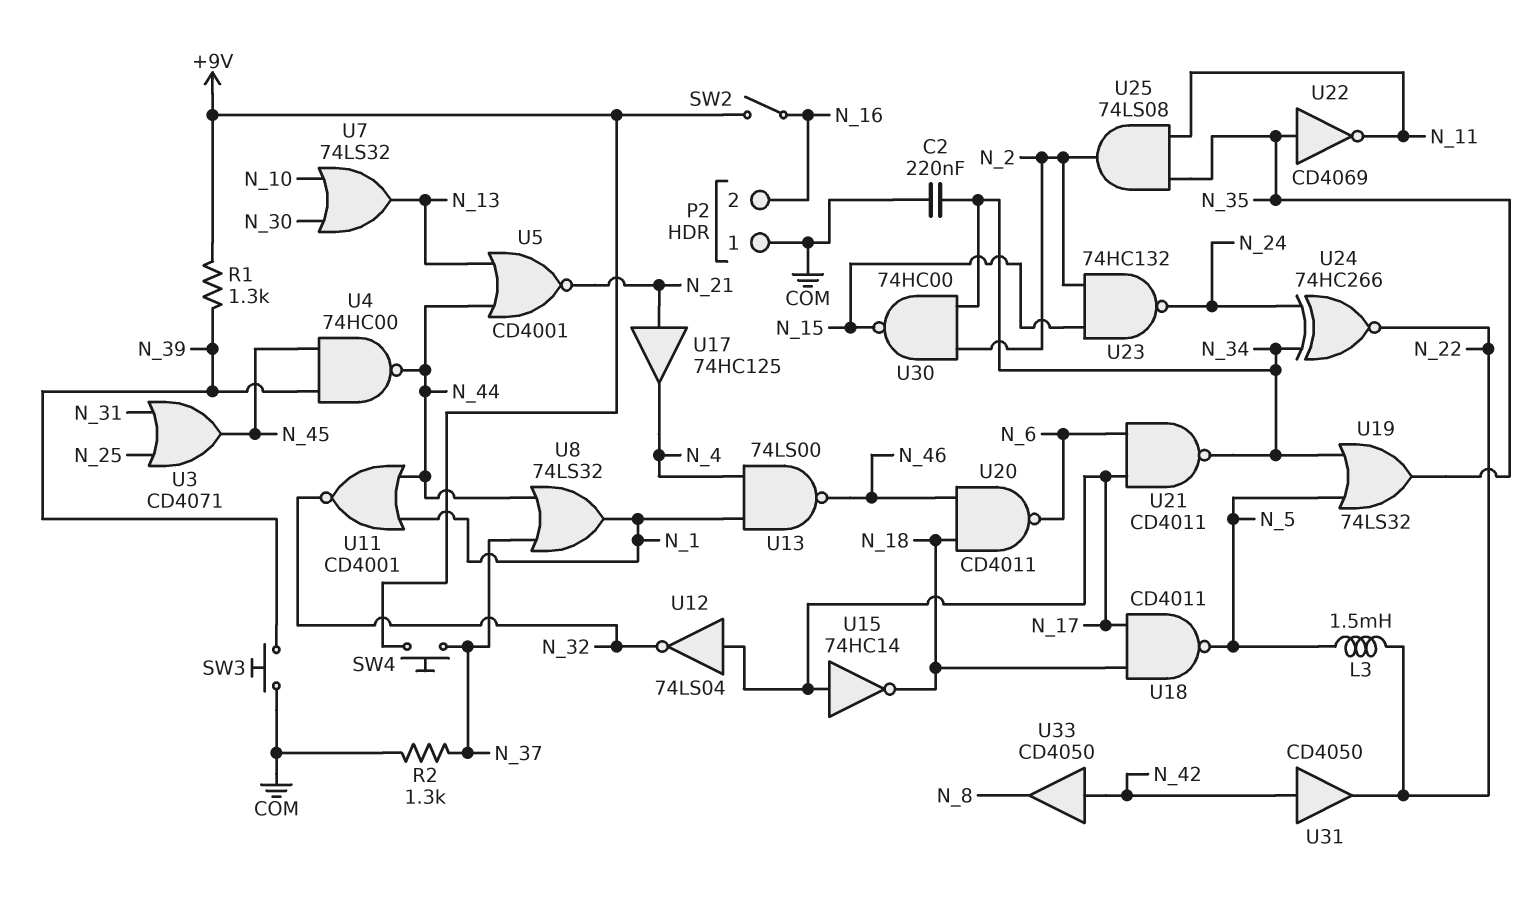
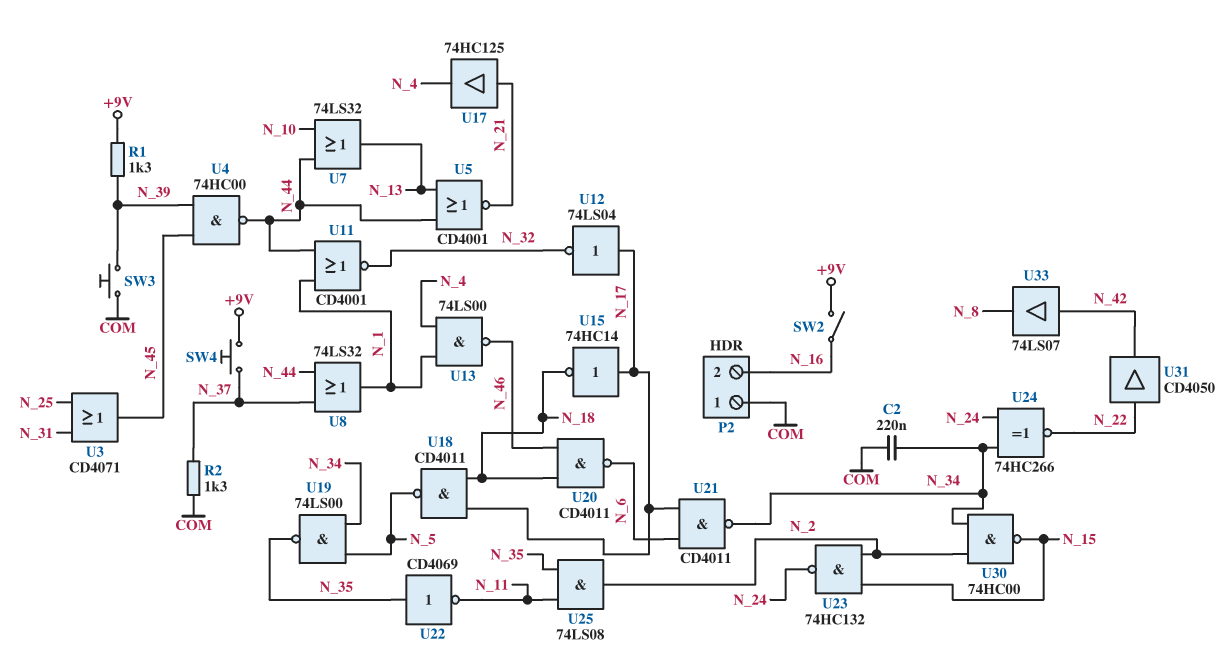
L3: 1.5mH (N_5, N_22) -> none
U7: OR 74LS32 (in N_10, in N_30, out N_13) -> OR 74LS32 (in N_10, in N_44, out N_13)
U19: OR 74LS32 (in N_5, in N_34, out N_35) -> NAND 74LS00 (in N_5, in N_34, out N_35)
U31: buffer CD4050 (in N_42, out N_22) -> buffer CD4050 (in N_22, out N_42)
U33: buffer CD4050 (in N_42, out N_8) -> buffer 74LS07 (in N_42, out N_8)

